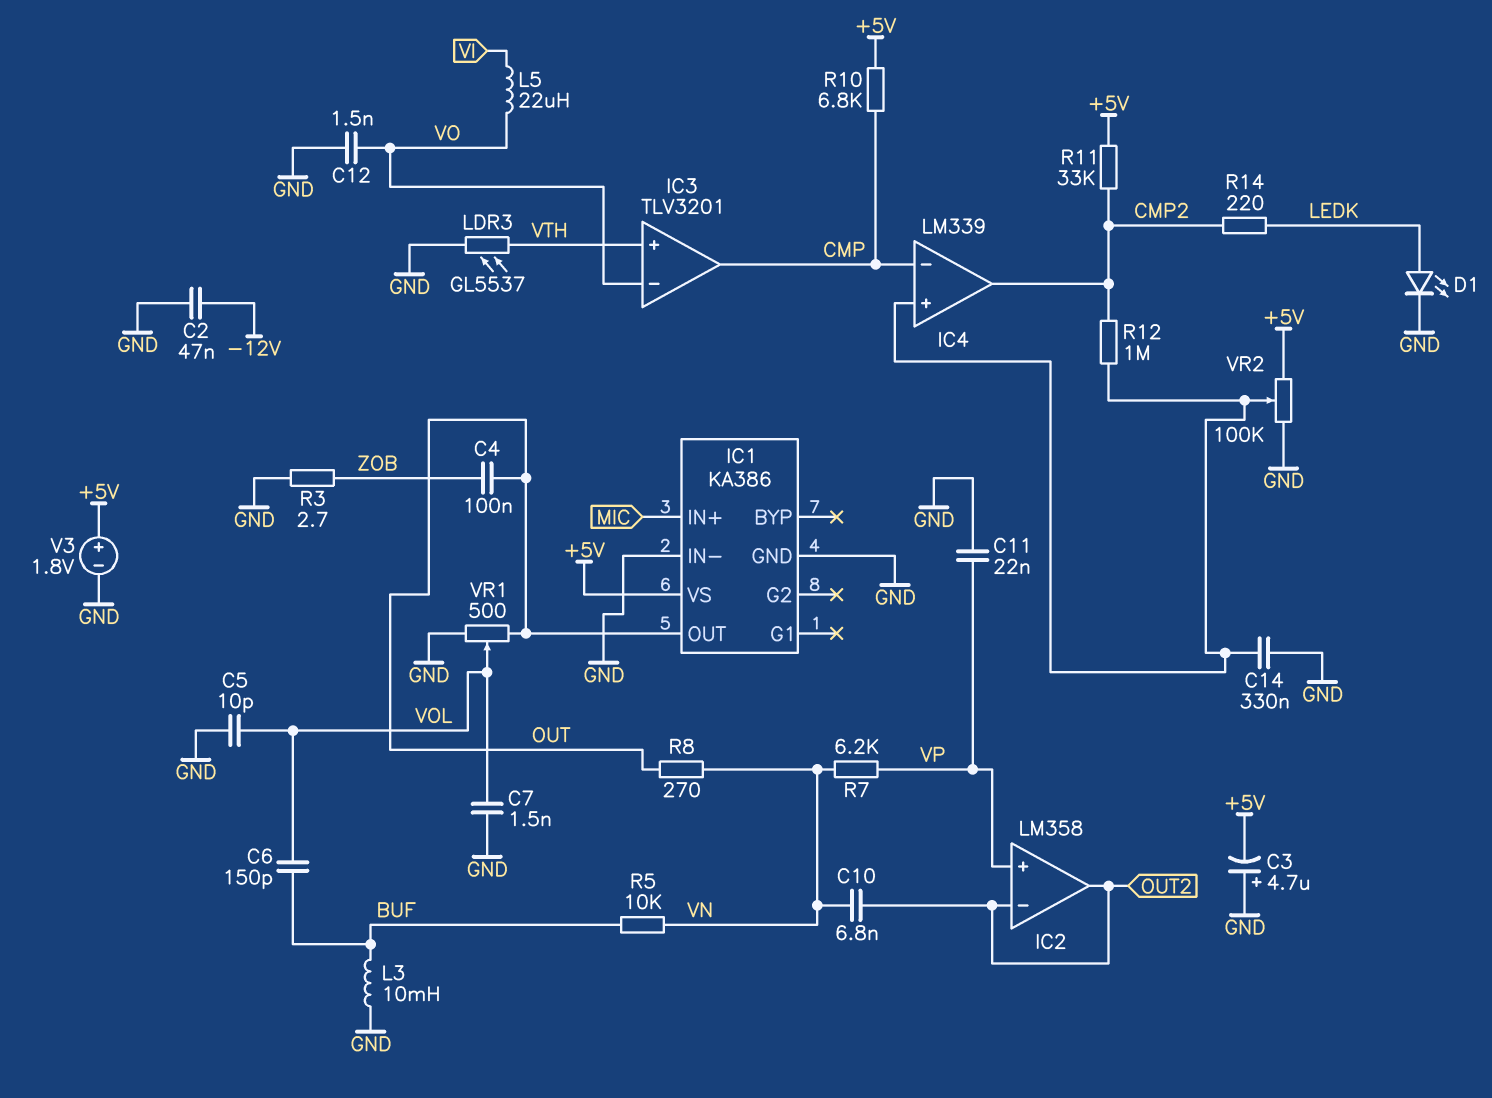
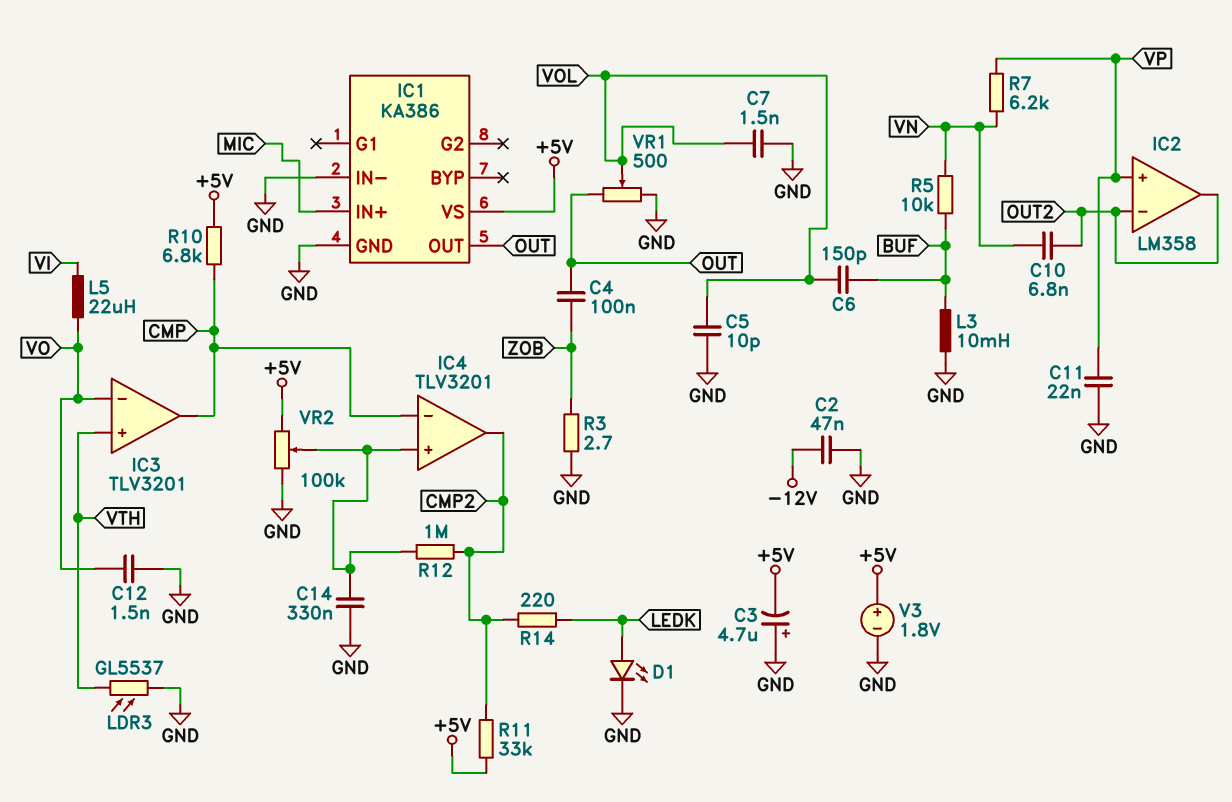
IC4: LM339 -> TLV3201
R8: 270 (OUT, VN) -> none

